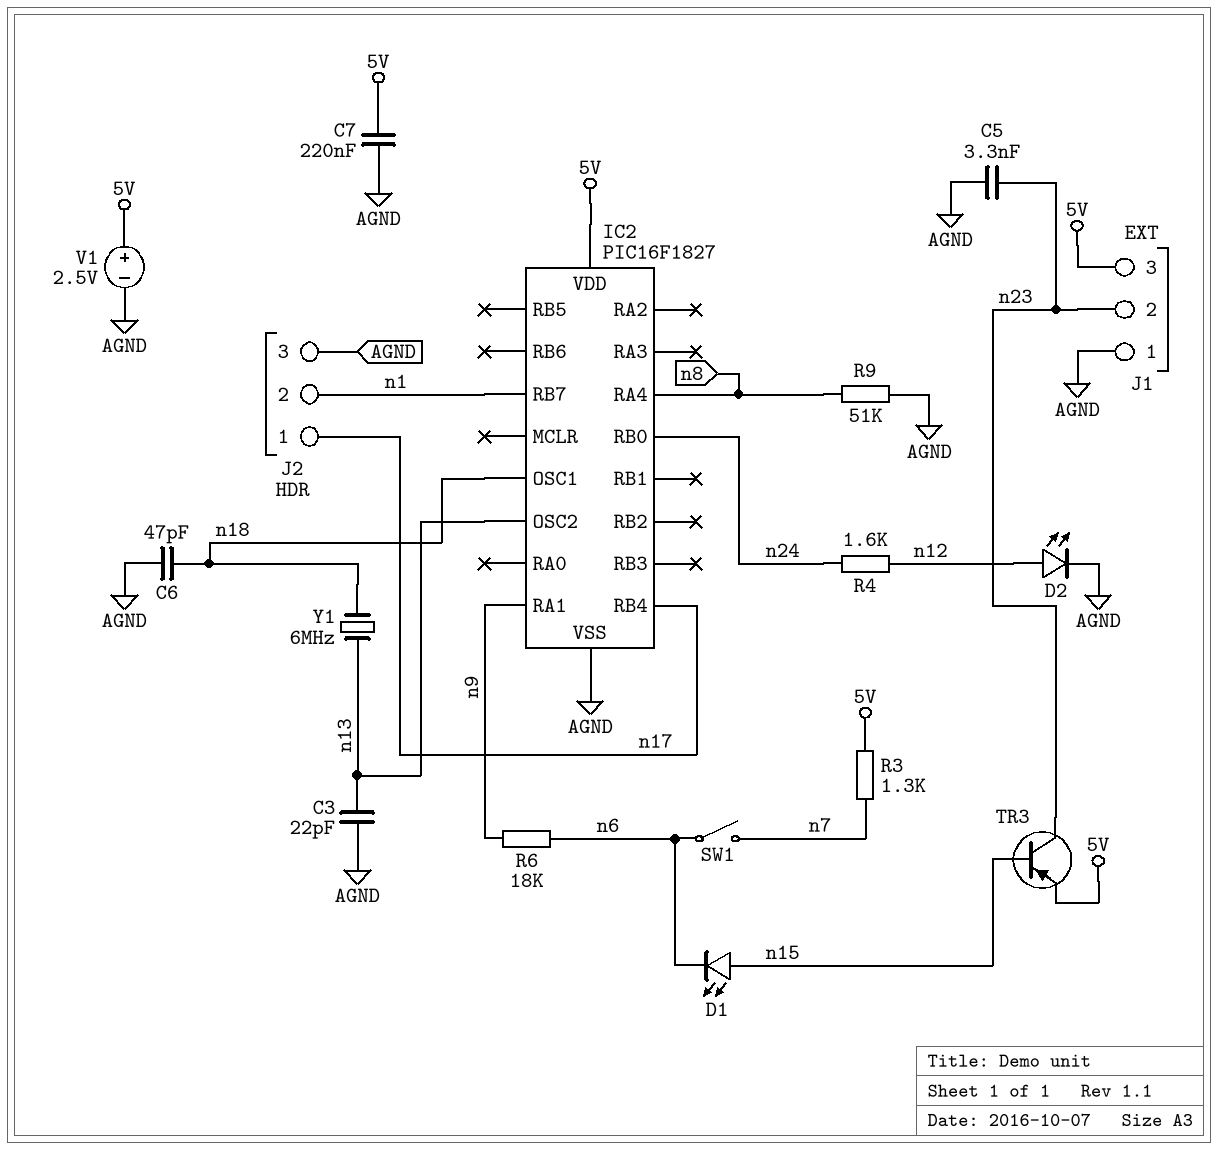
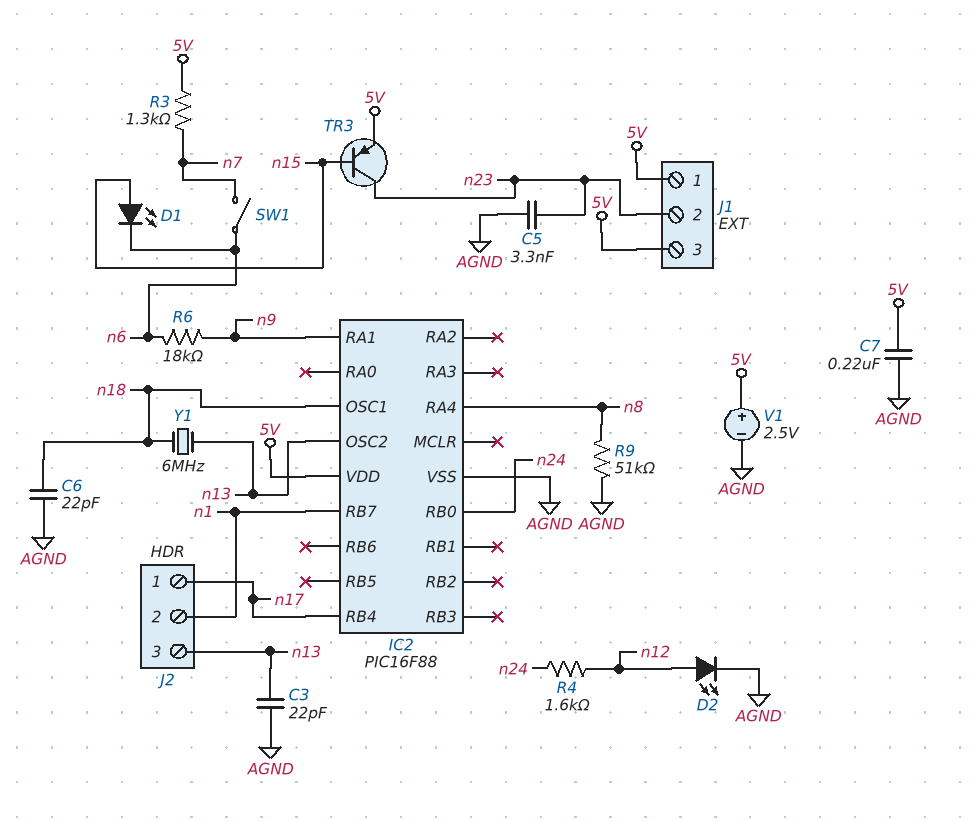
C6: 47pF (AGND, n18) -> 22pF (AGND, n18)
IC2: PIC16F1827 -> PIC16F88
J1 pin 1: AGND -> 5V
J2 pin 3: AGND -> n13

